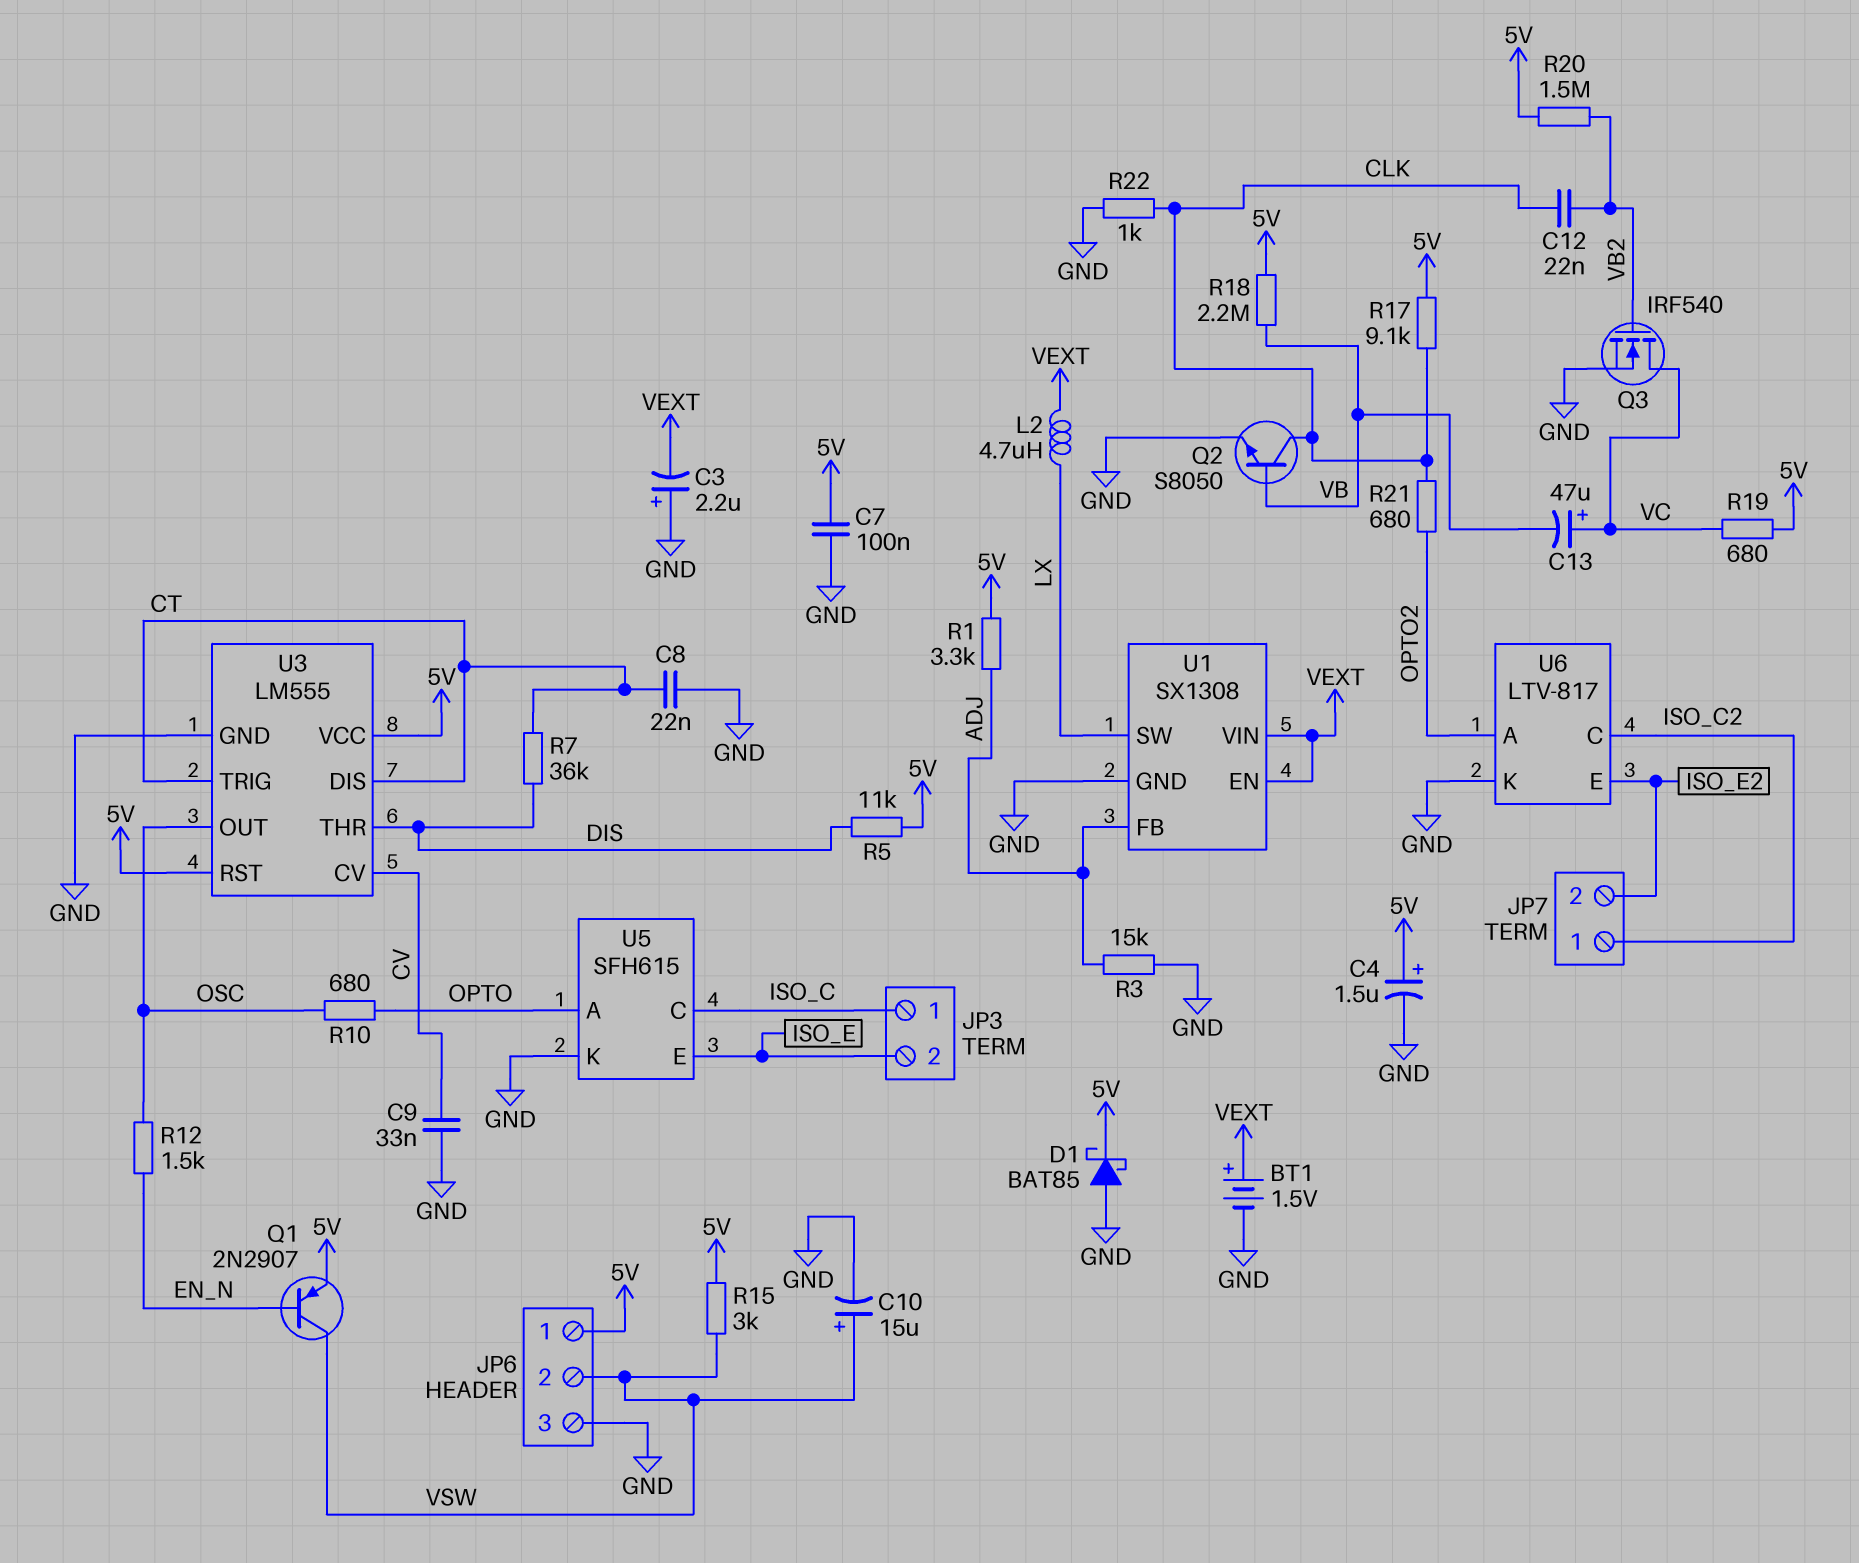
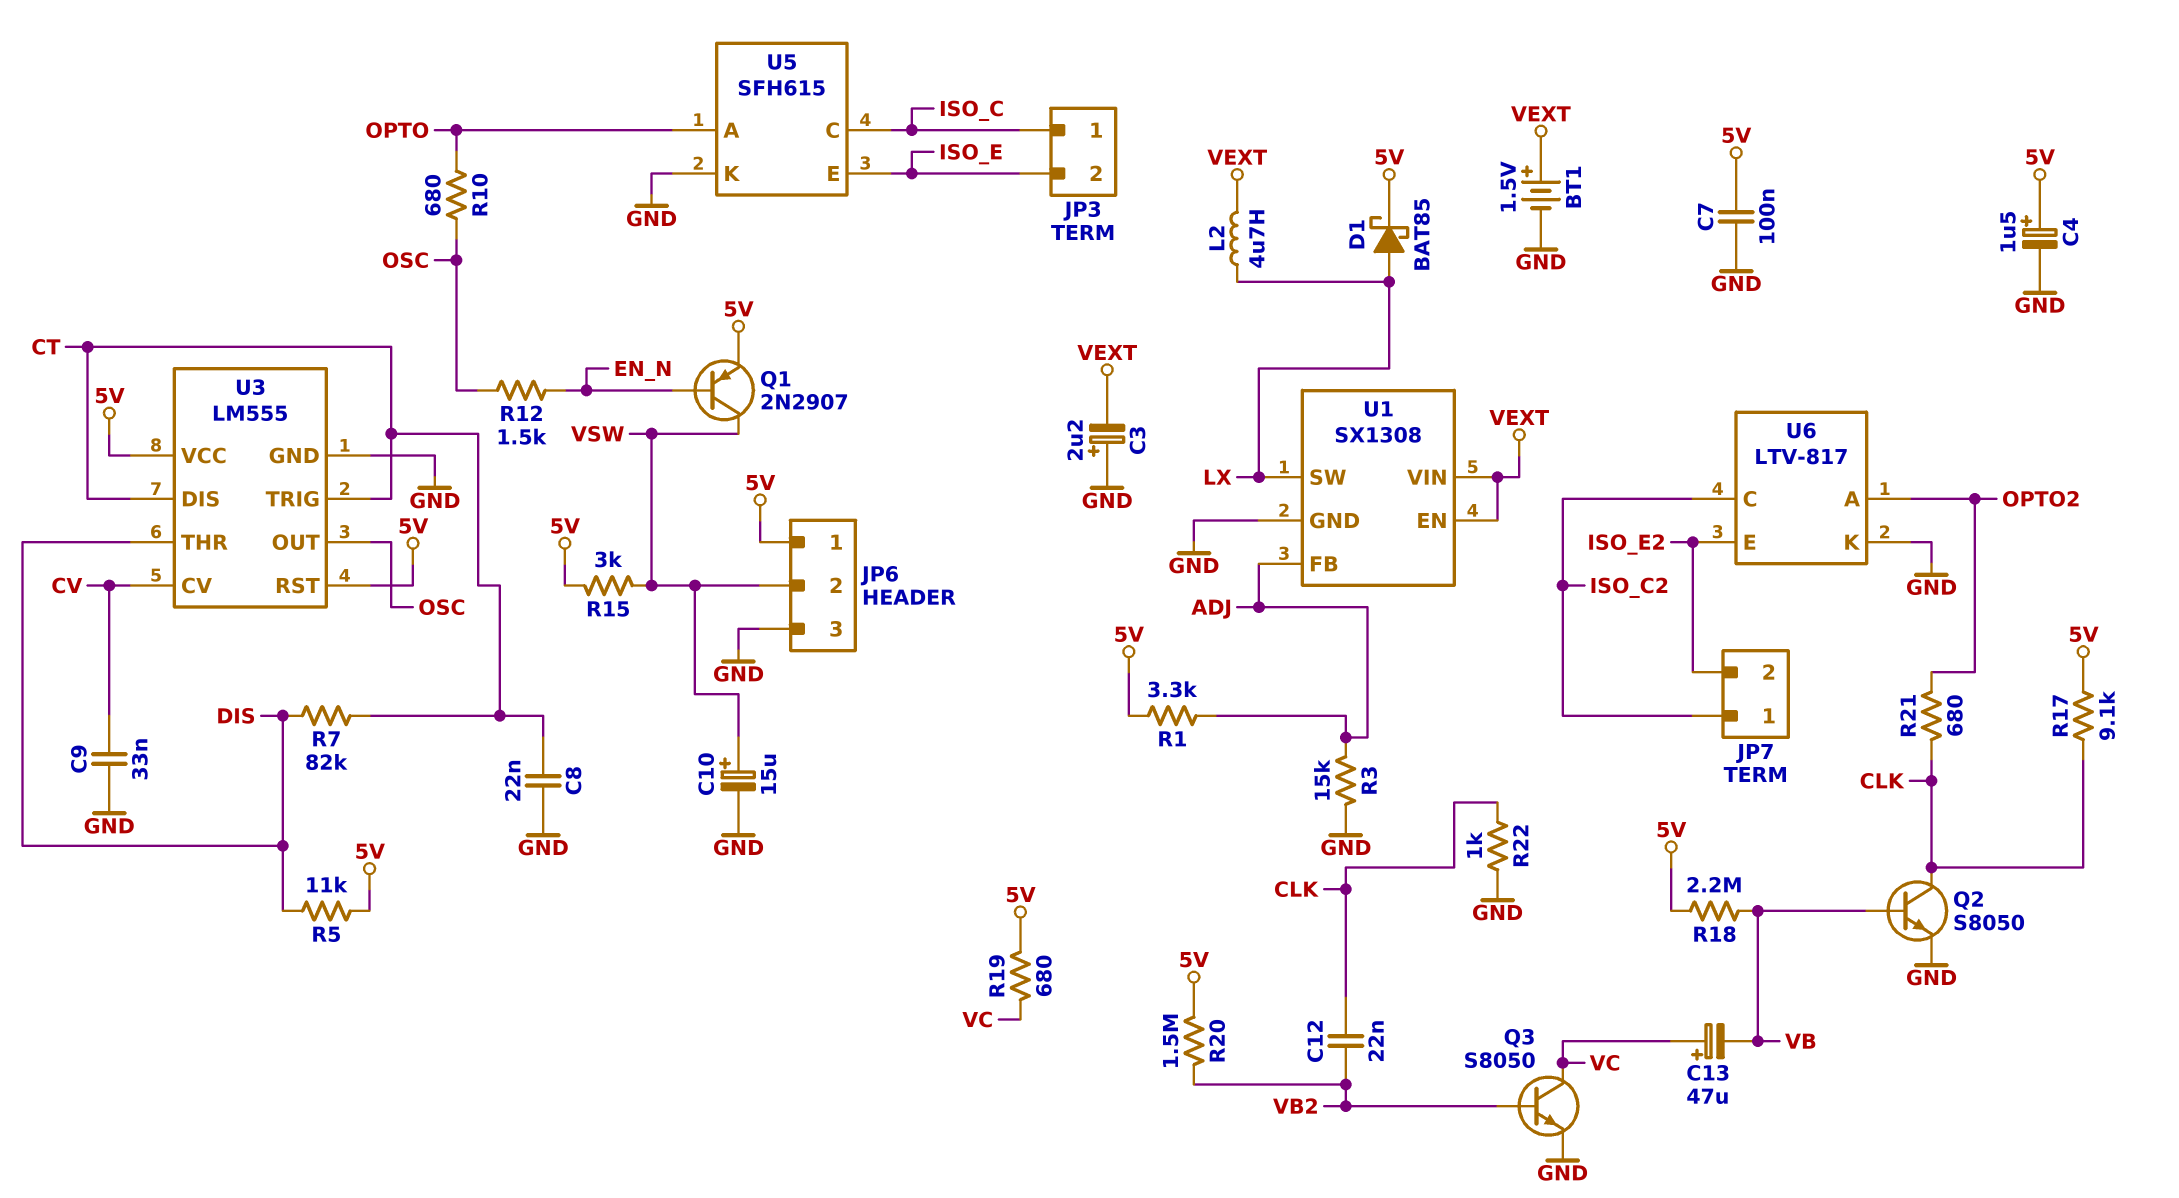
D1: schottky BAT85 (A GND, K 5V) -> schottky BAT85 (A LX, K 5V)
Q3: NMOS IRF540 (G VB2, D VC, S GND) -> NPN S8050 (B VB2, C VC, E GND)
R7: 36k (CT, DIS) -> 82k (CT, DIS)

